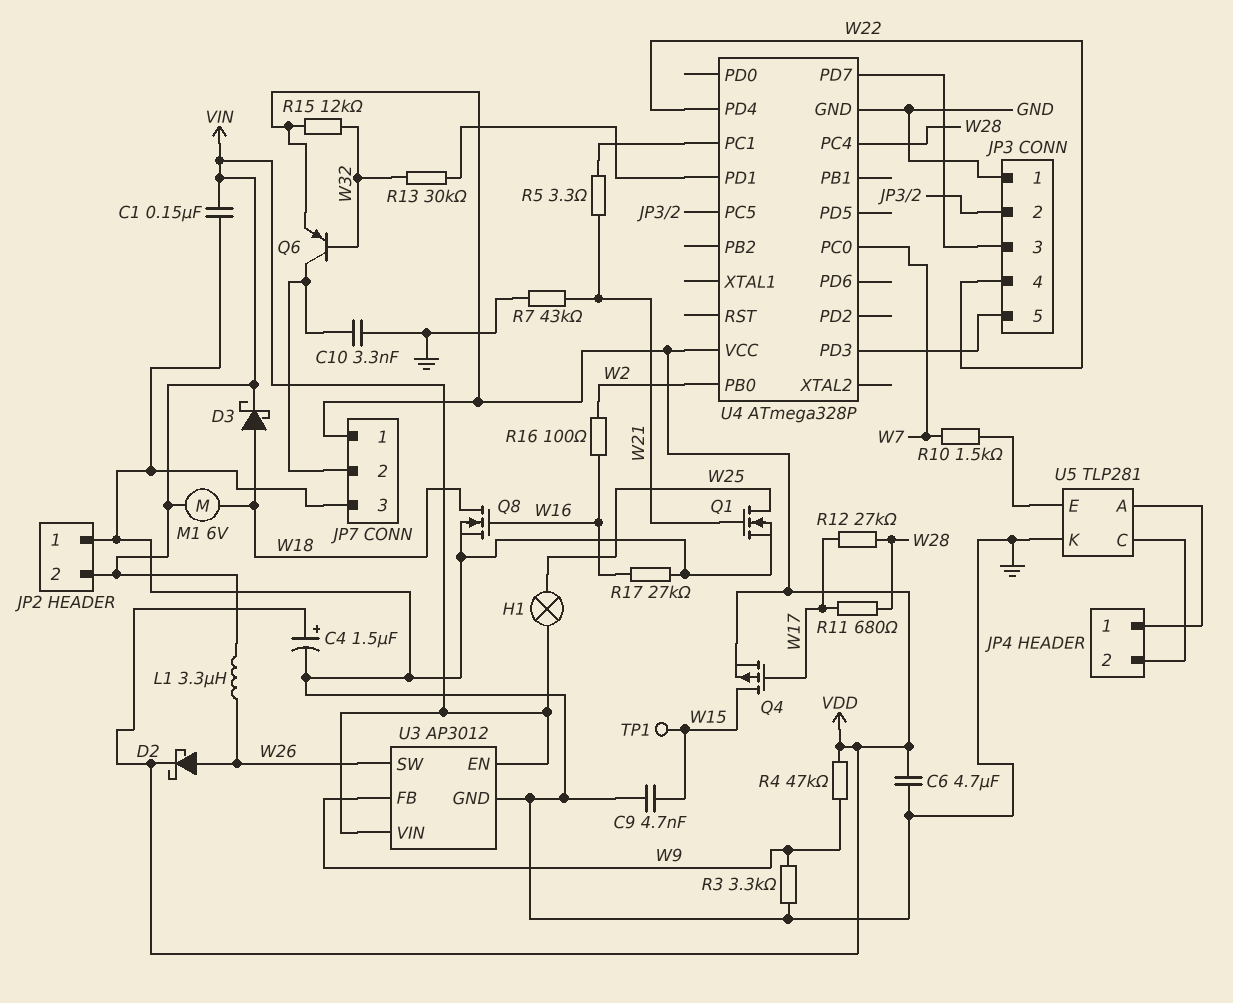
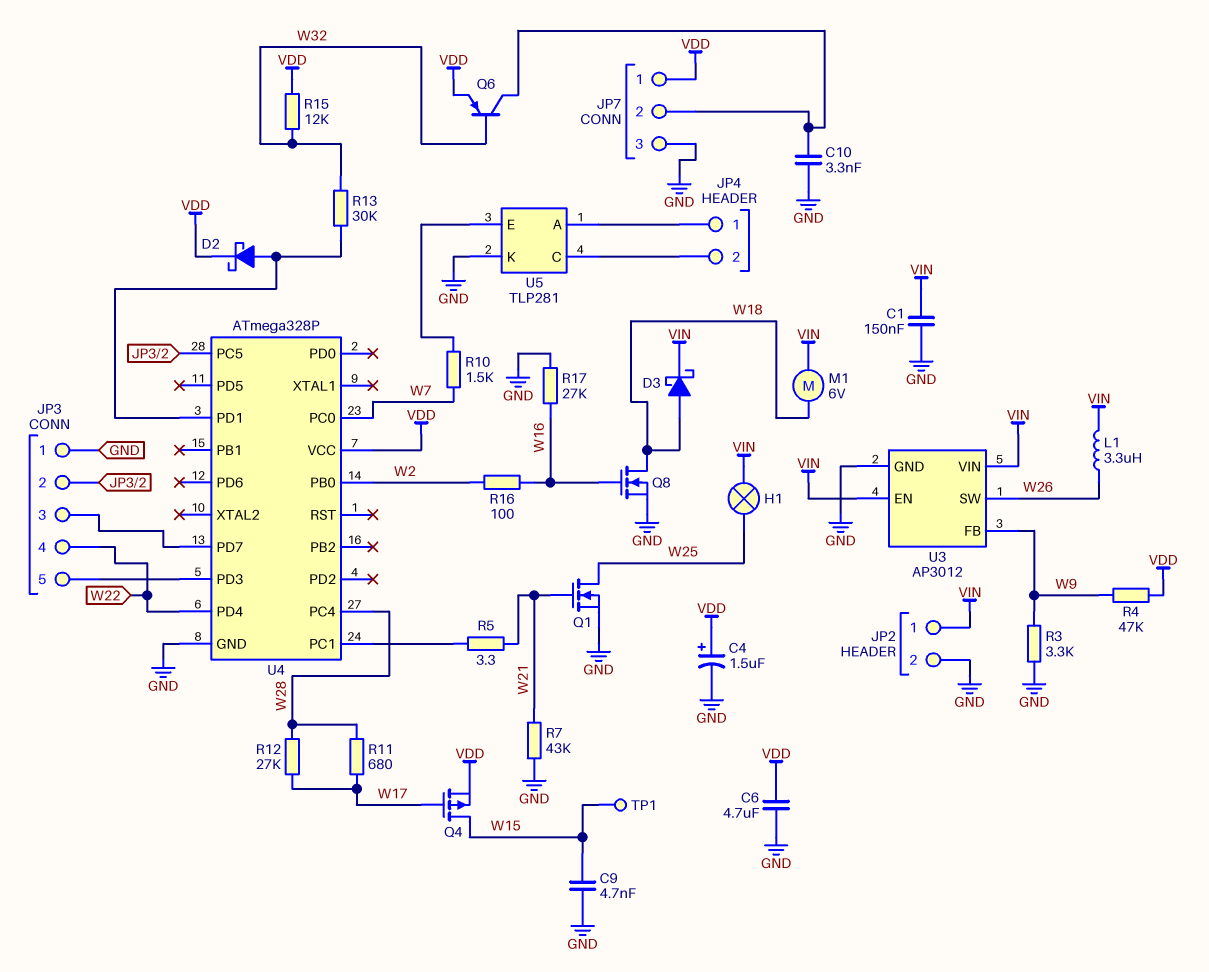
D2: schottky (A W26, K VDD) -> schottky (A U4/PD1, K VDD)
JP2 pin 1: GND -> VIN
JP2 pin 2: VIN -> GND

